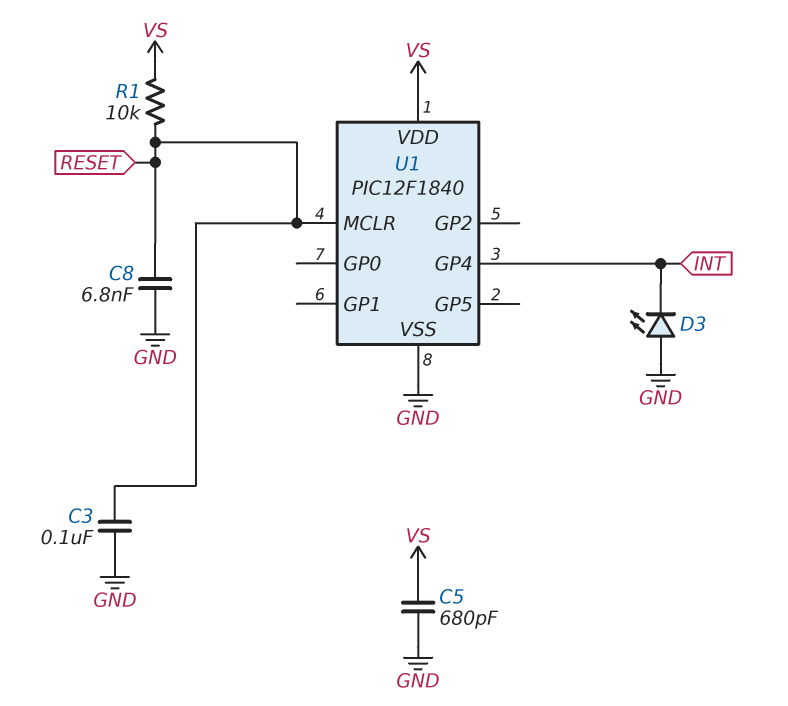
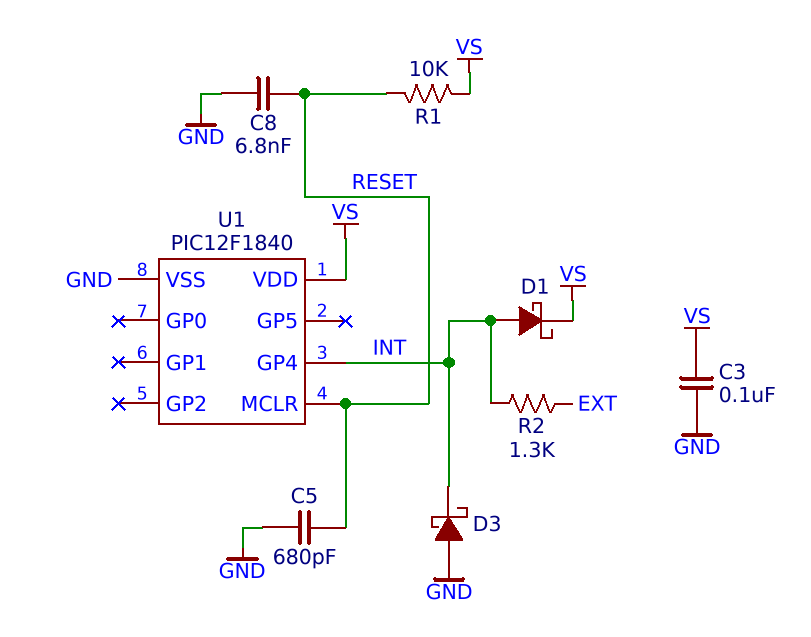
C3: 100nF (GND, RESET) -> 100nF (GND, VS)
C5: 680pF (GND, VS) -> 680pF (GND, RESET)
D1: none -> schottky (A INT, K VS)
D3: LED (A GND, K INT) -> schottky (A GND, K INT)
R2: none -> 1.3k (EXT, INT)

